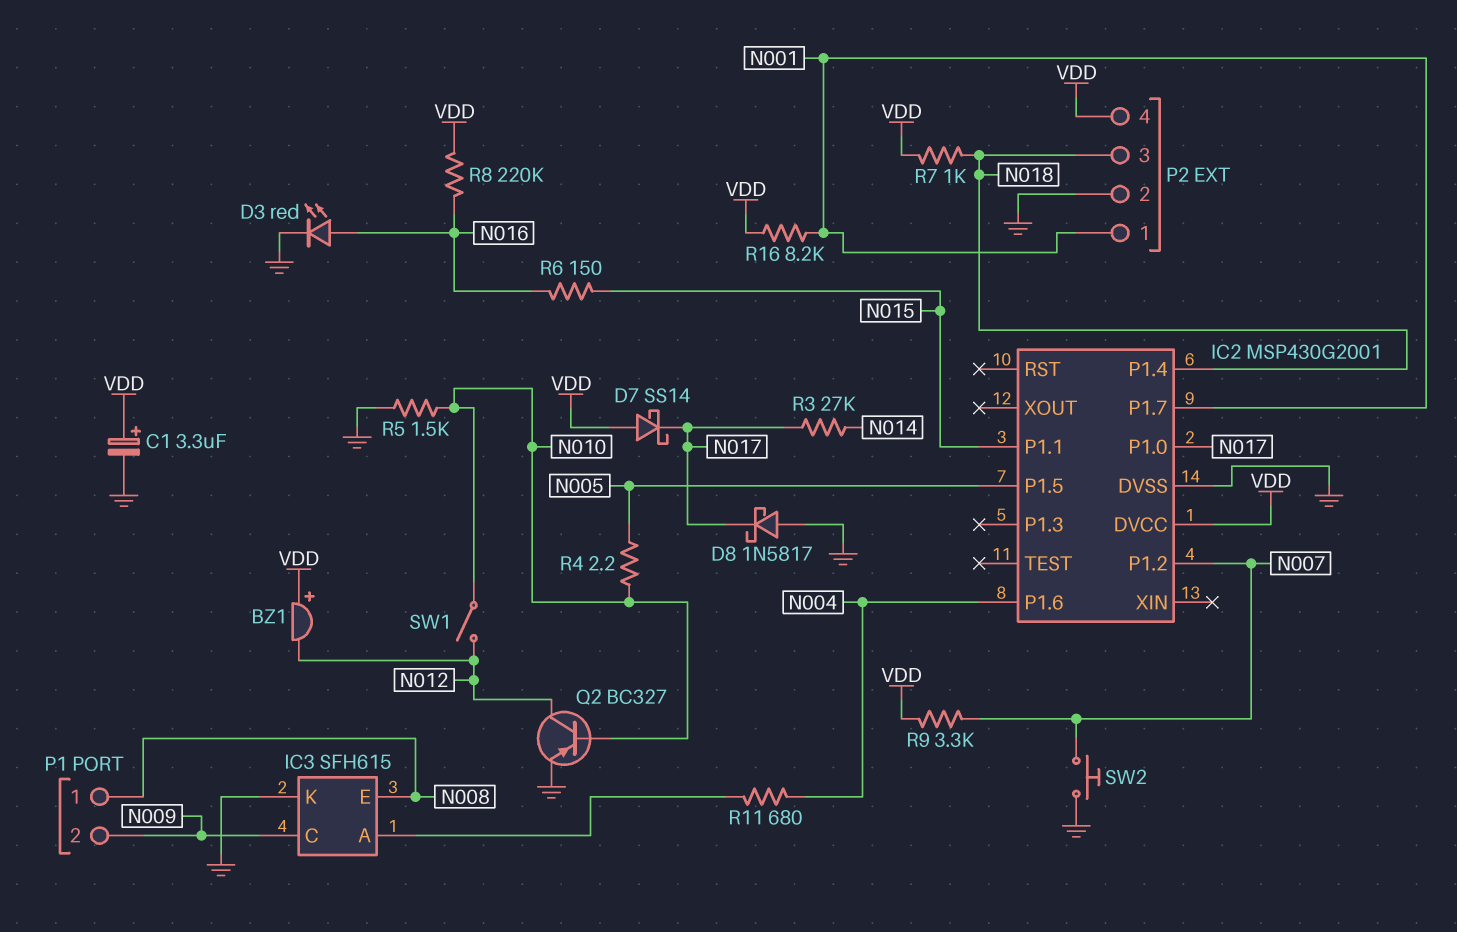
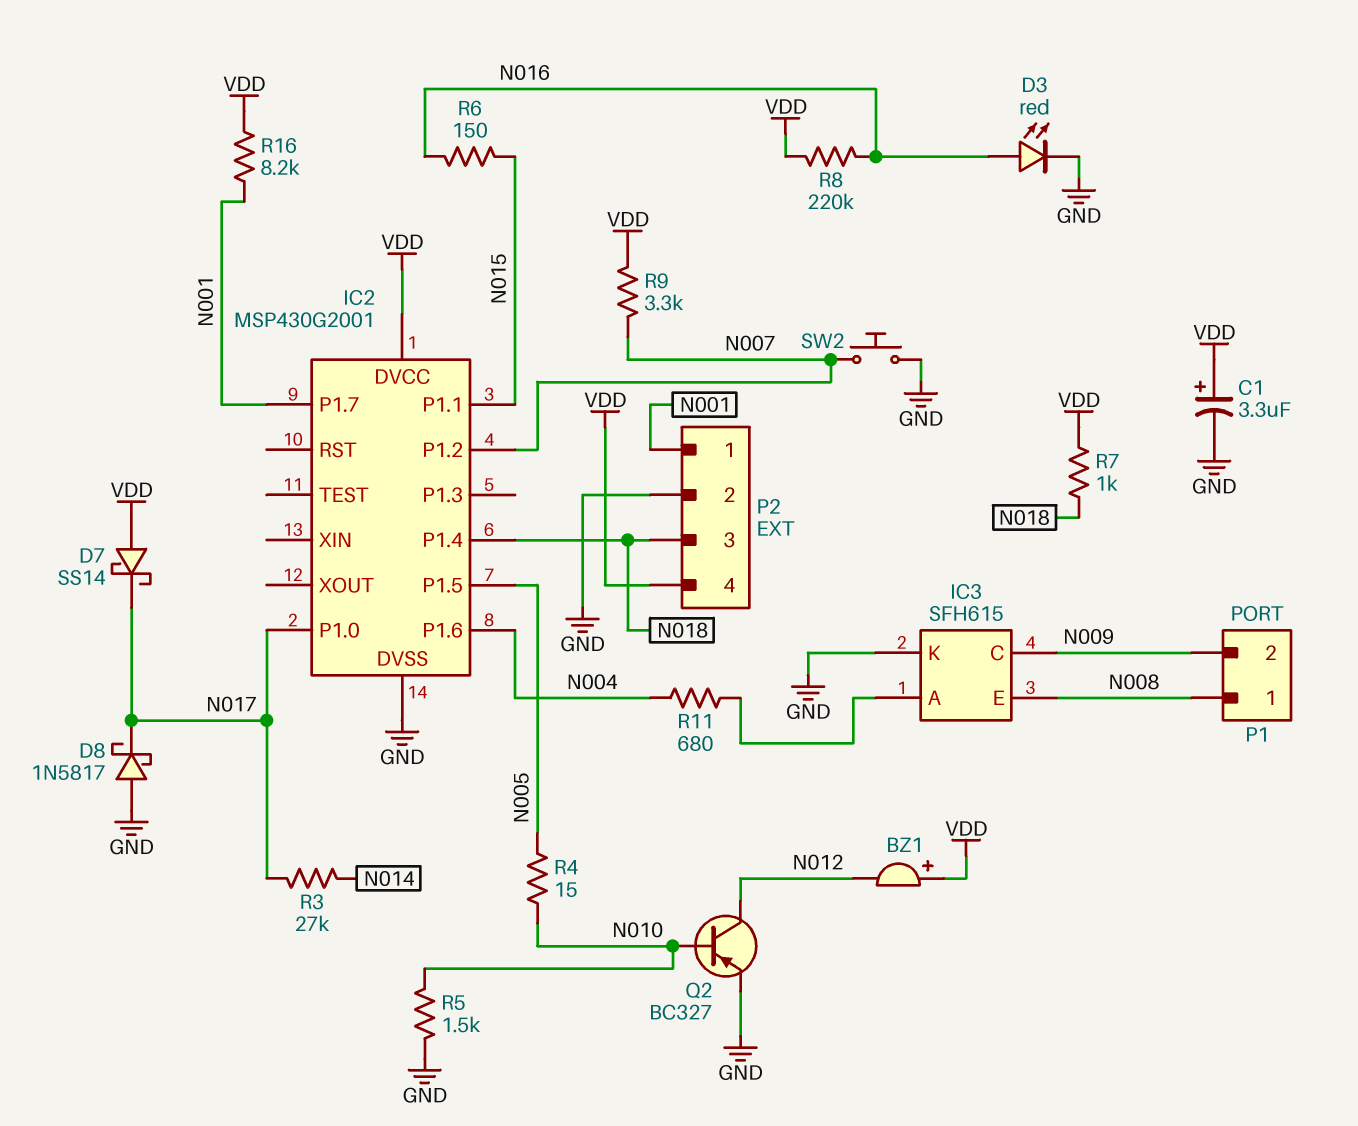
R4: 2.2 (N005, N010) -> 15 (N005, N010)
SW1: switch (N010, N012) -> none

